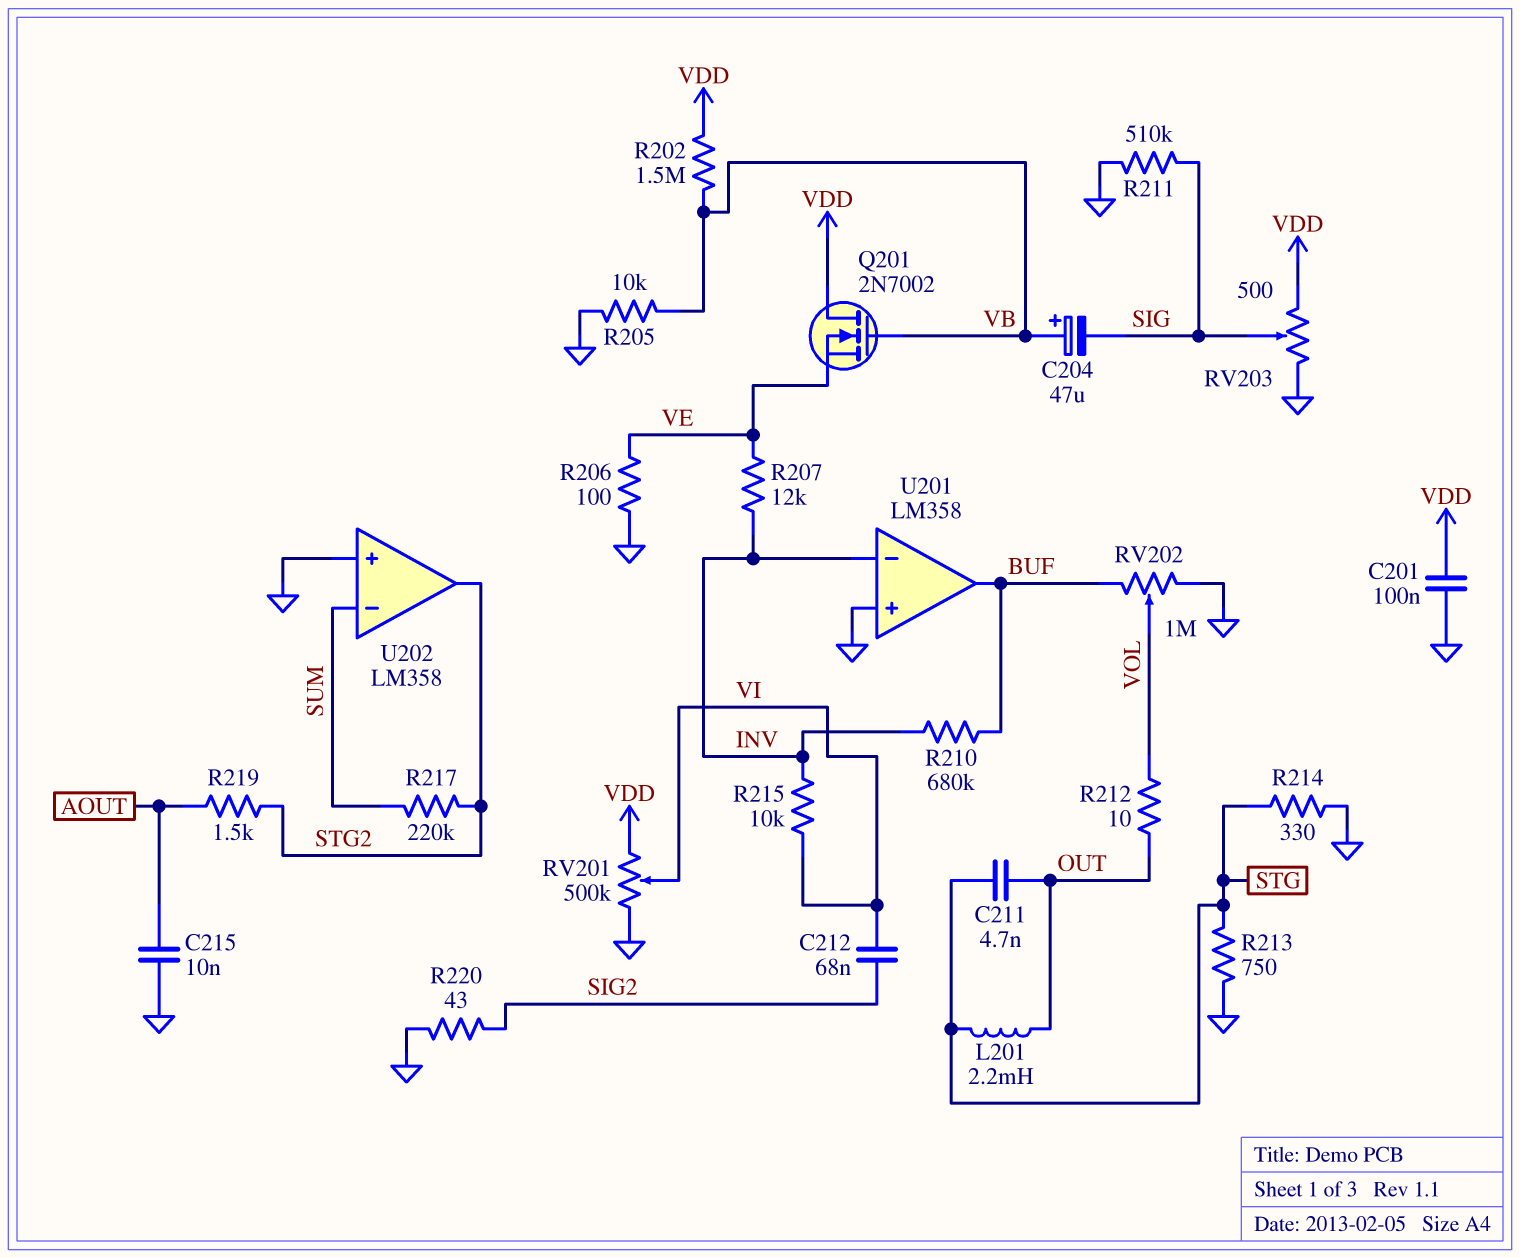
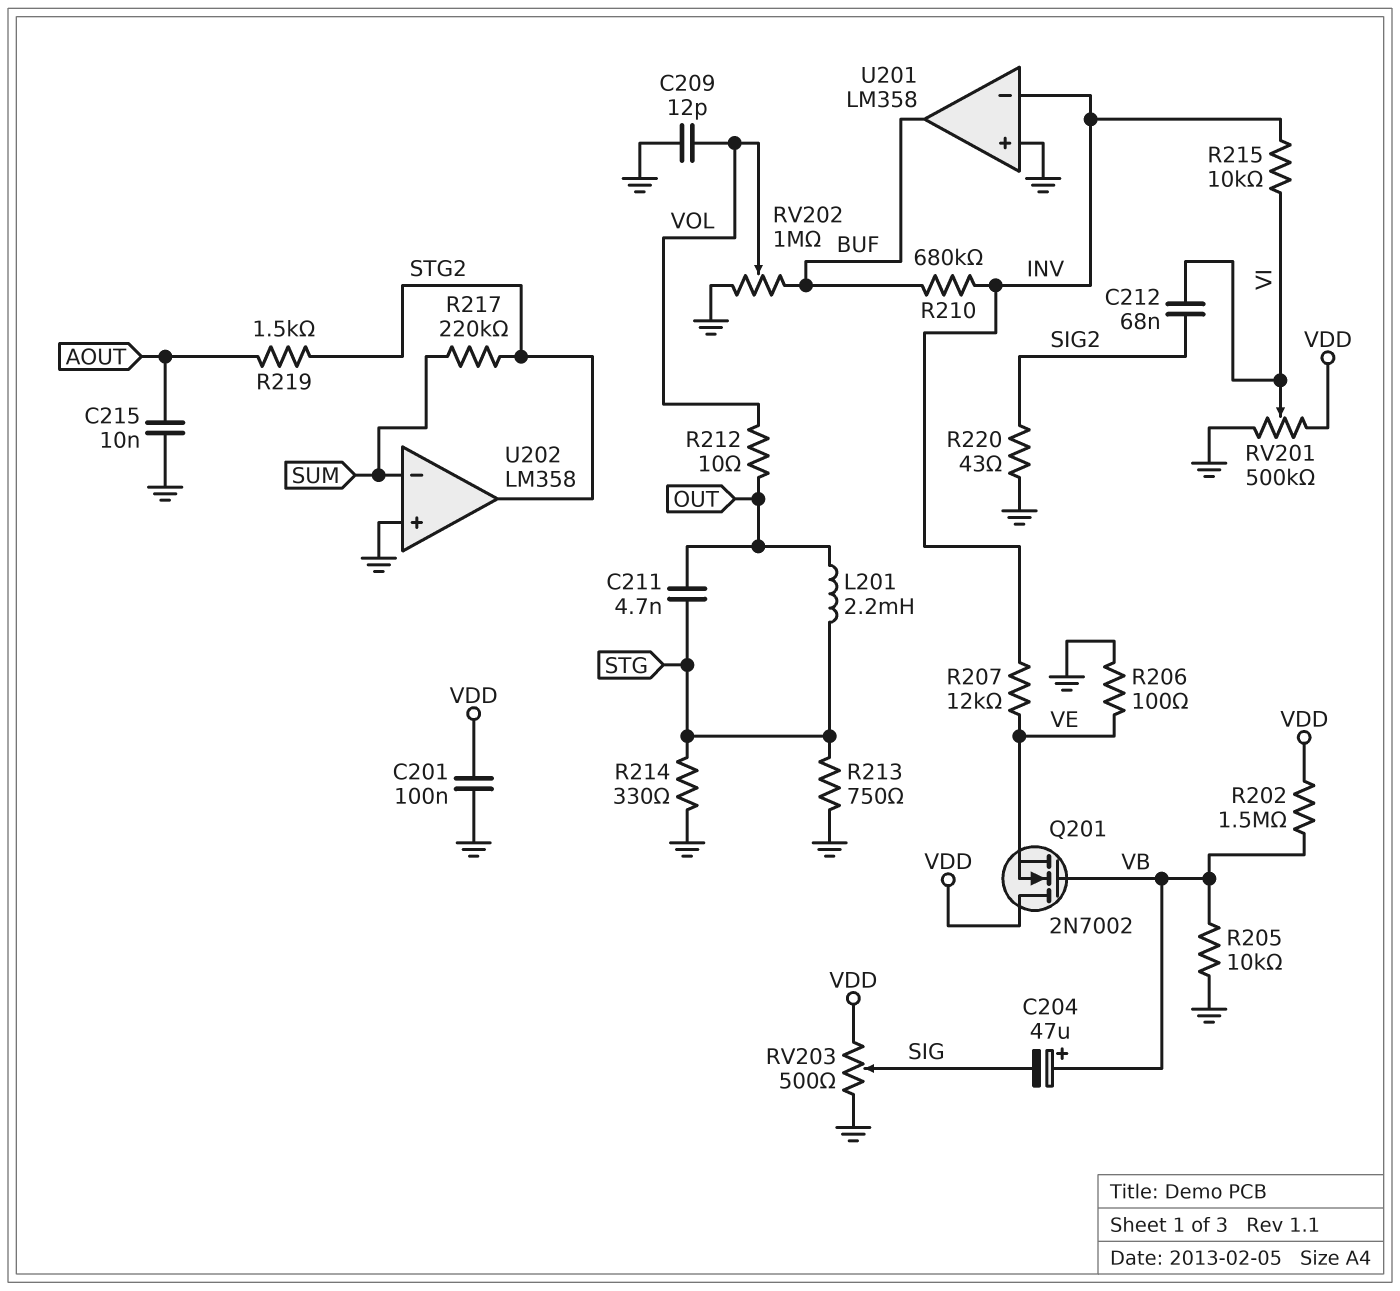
C209: none -> 12pF (GND, VOL)
R211: 510k (GND, SIG) -> none

